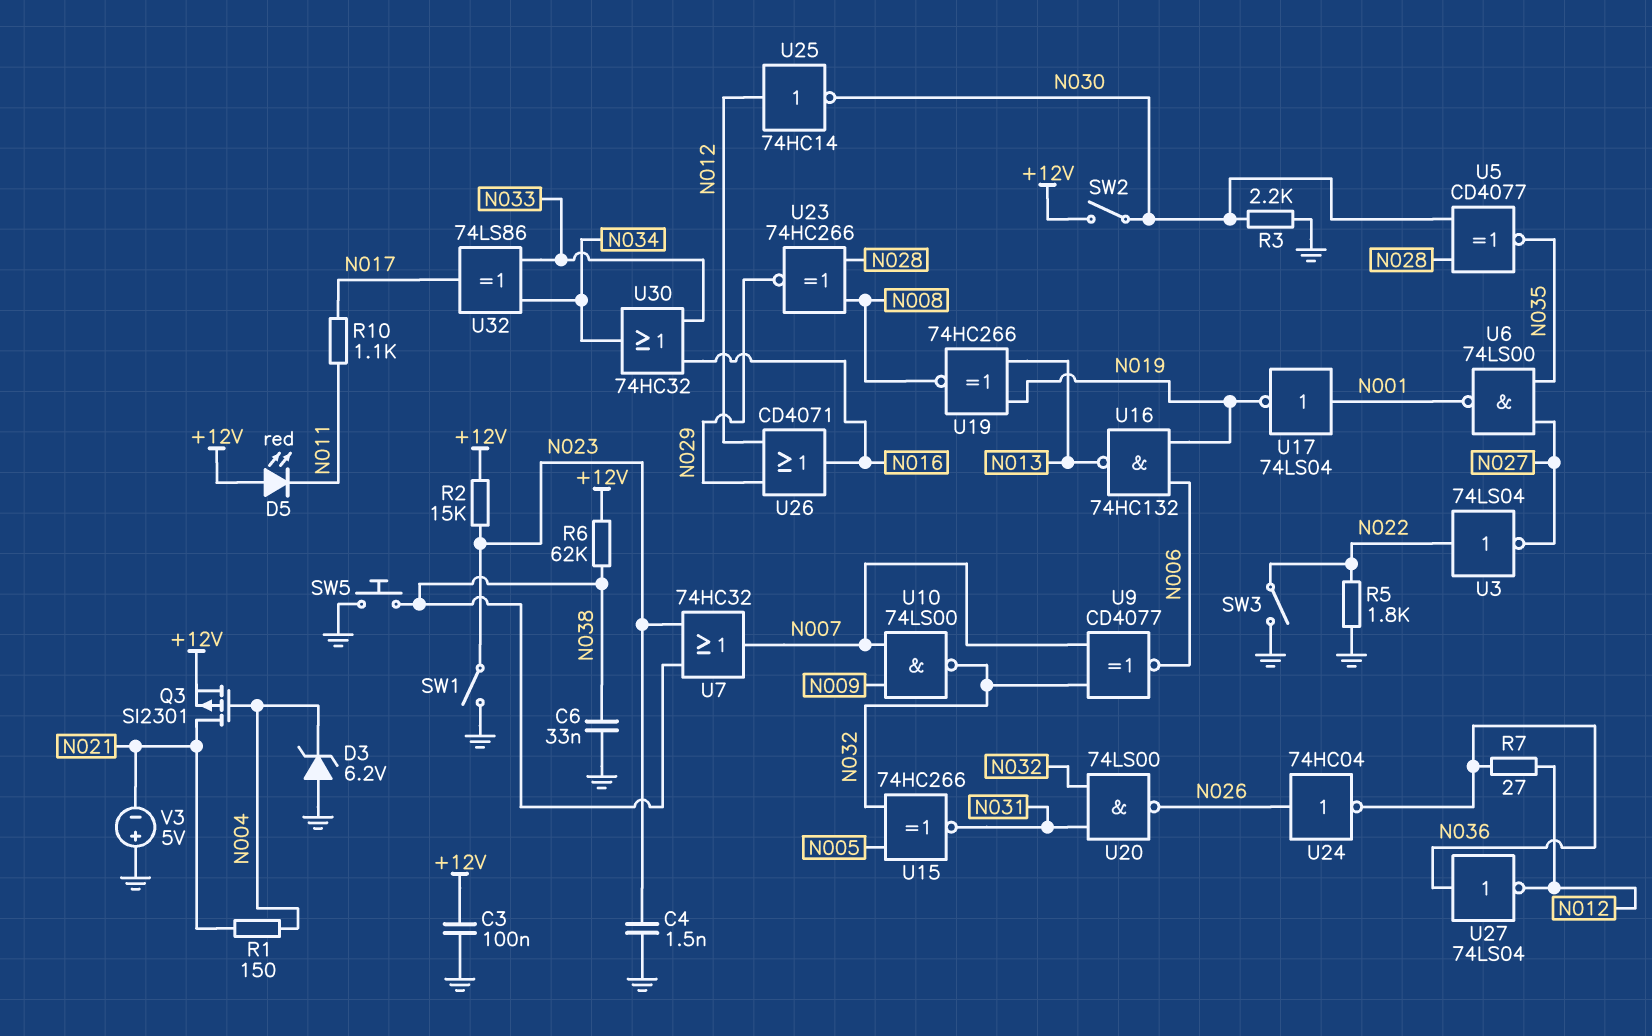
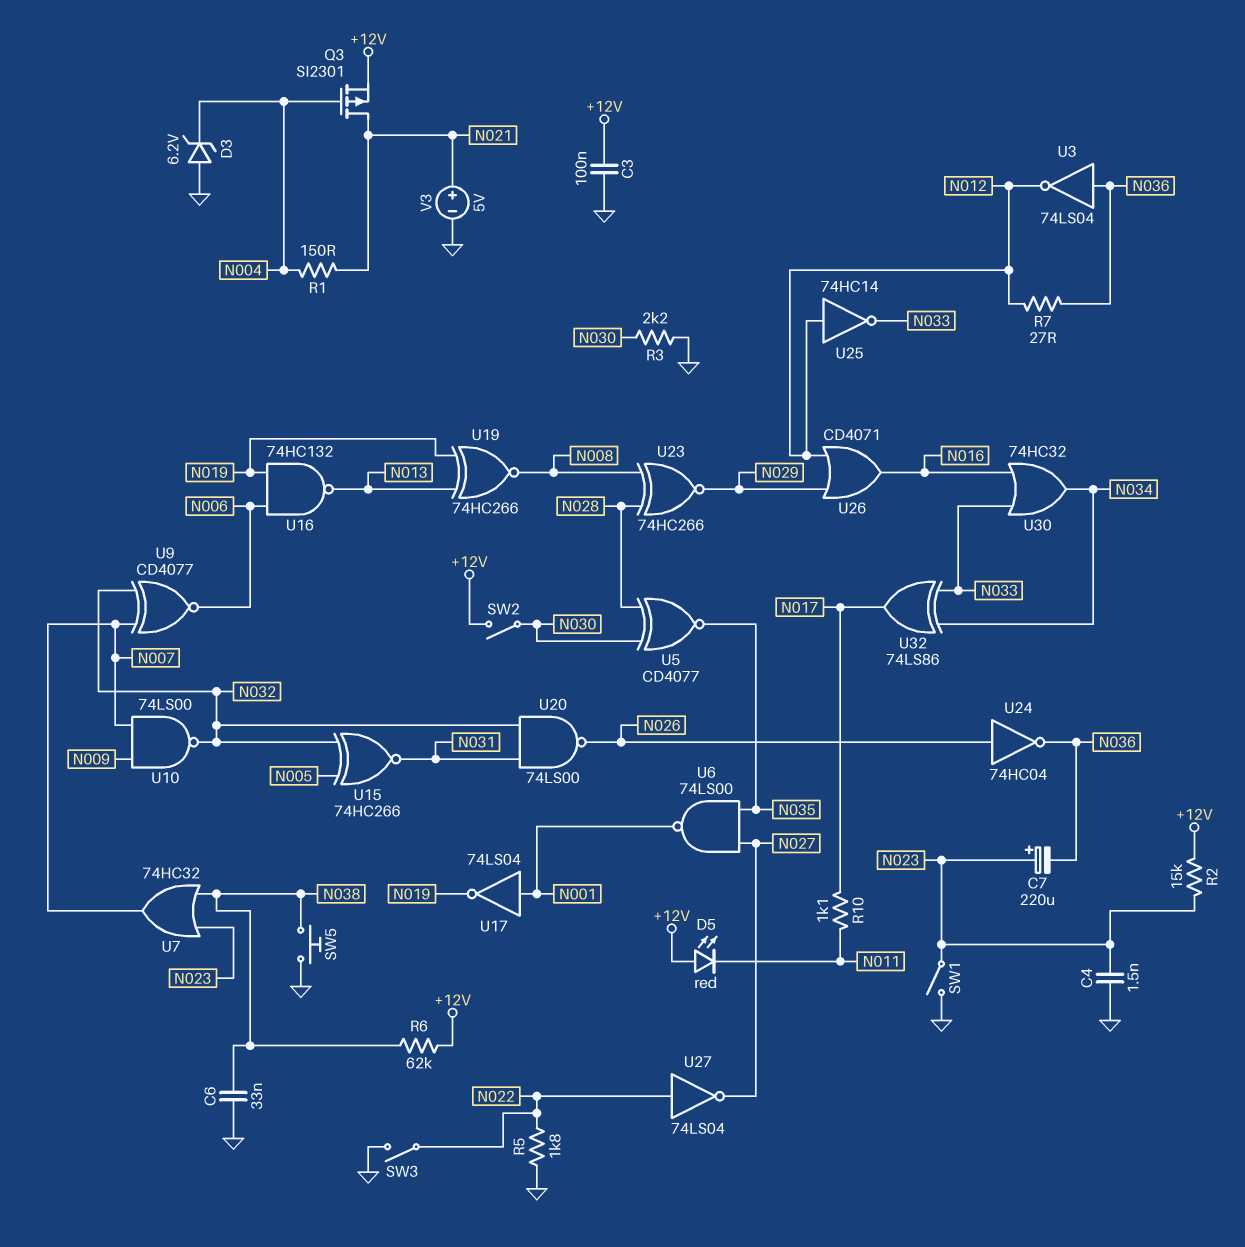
C7: none -> 220uF (plus N023, minus N036)
U3: NOT 74LS04 (in N022, out N027) -> NOT 74LS04 (in N036, out N012)
U25: NOT 74HC14 (in N012, out N030) -> NOT 74HC14 (in N012, out N033)
U27: NOT 74LS04 (in N036, out N012) -> NOT 74LS04 (in N022, out N027)
V3: 5V (plus GND, minus N021) -> 5V (plus N021, minus GND)

